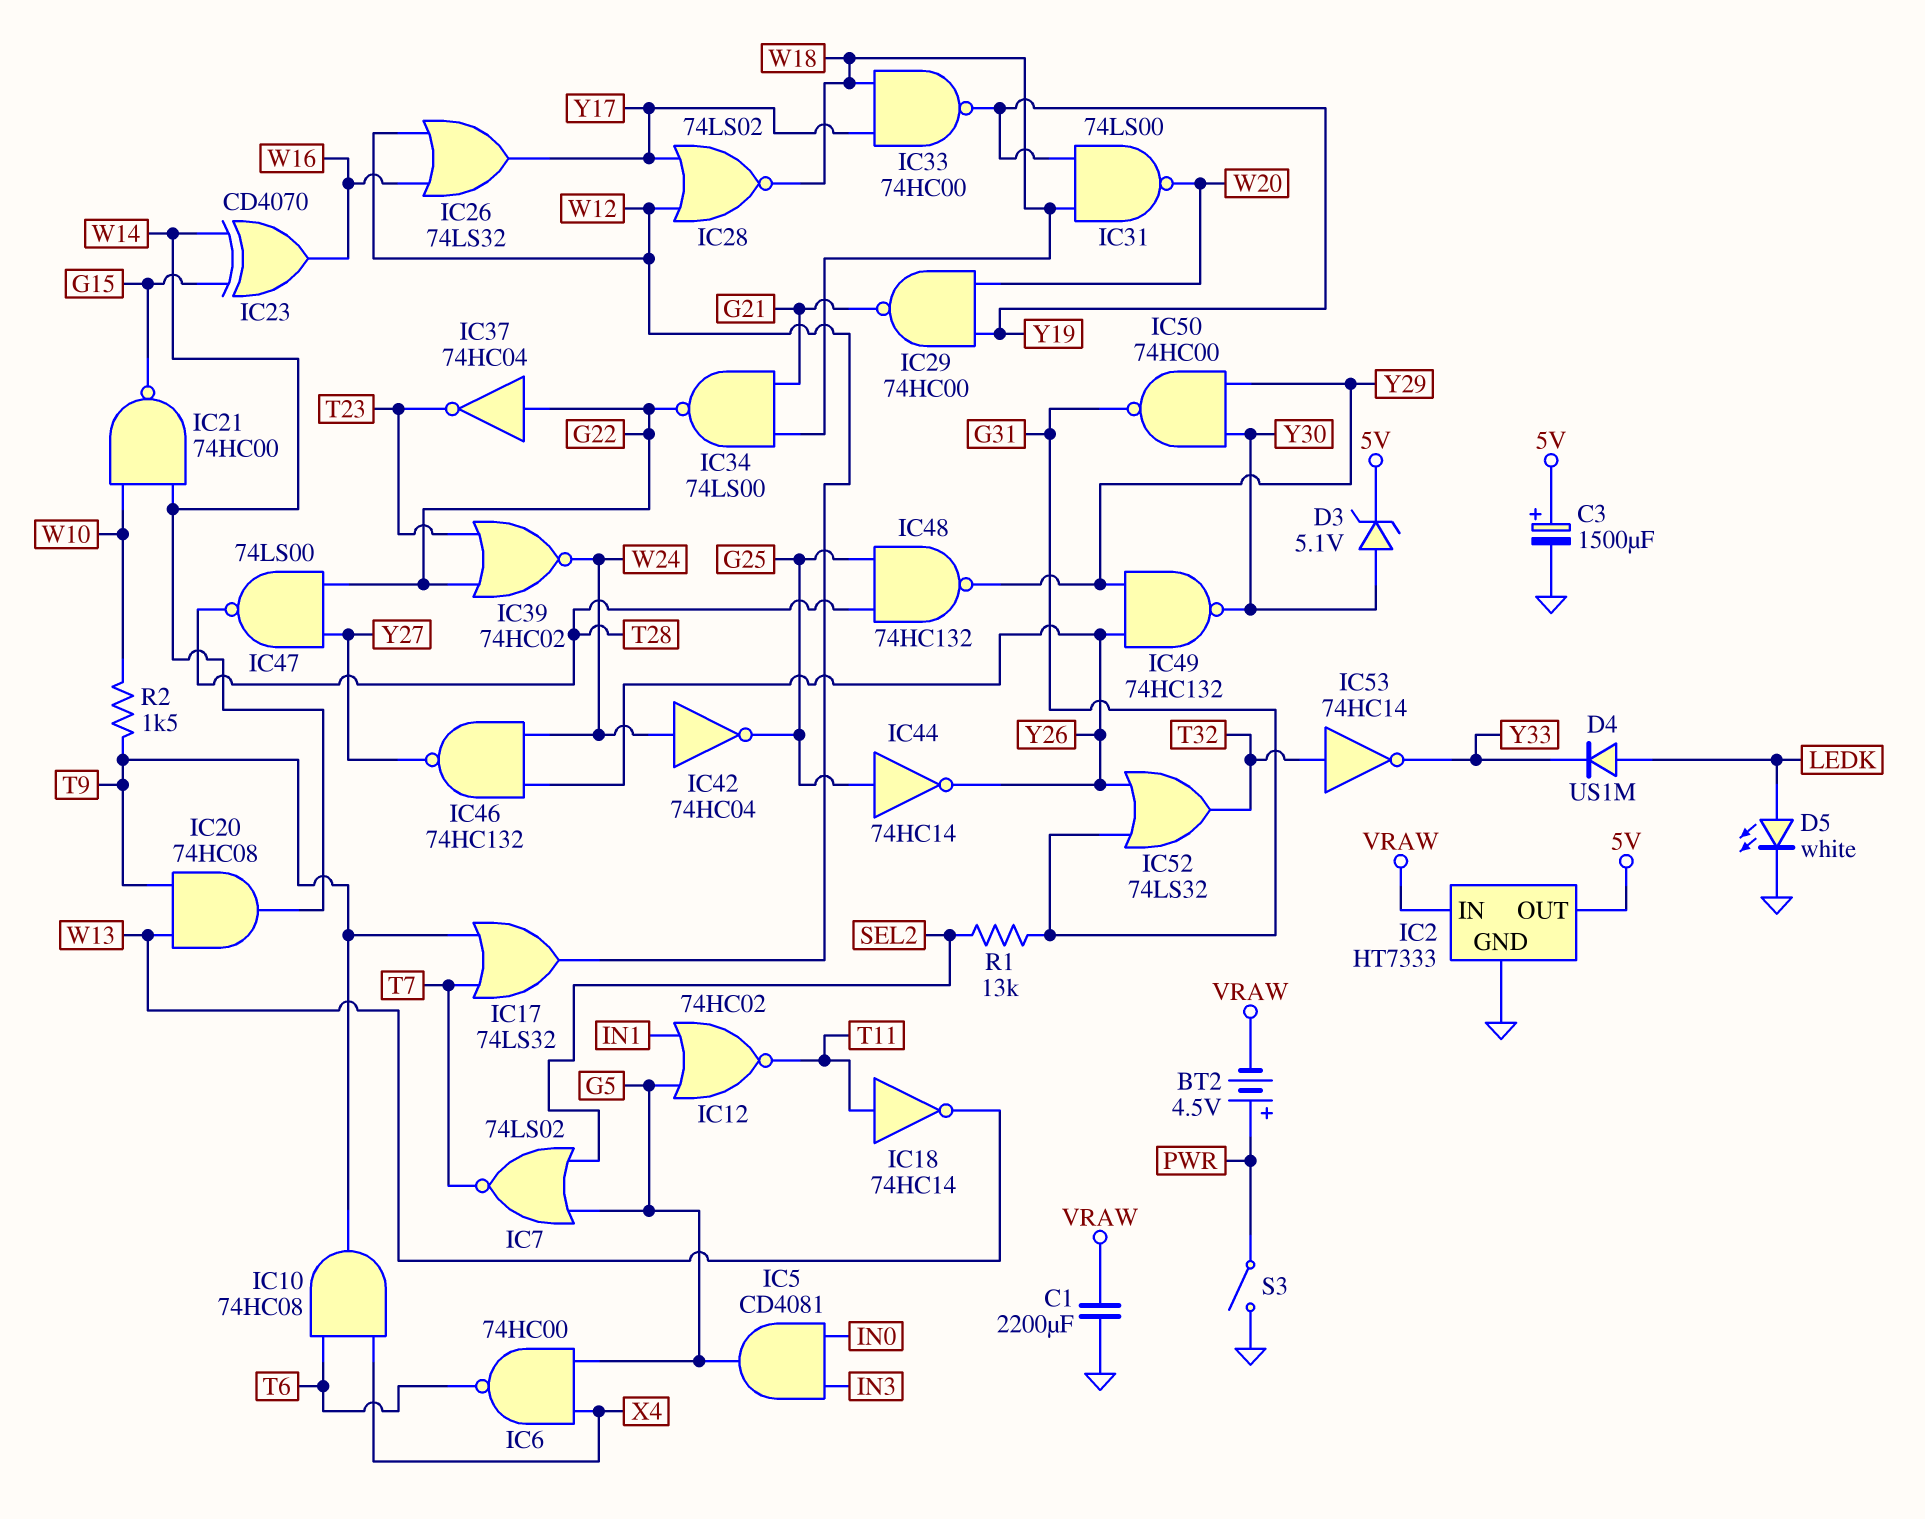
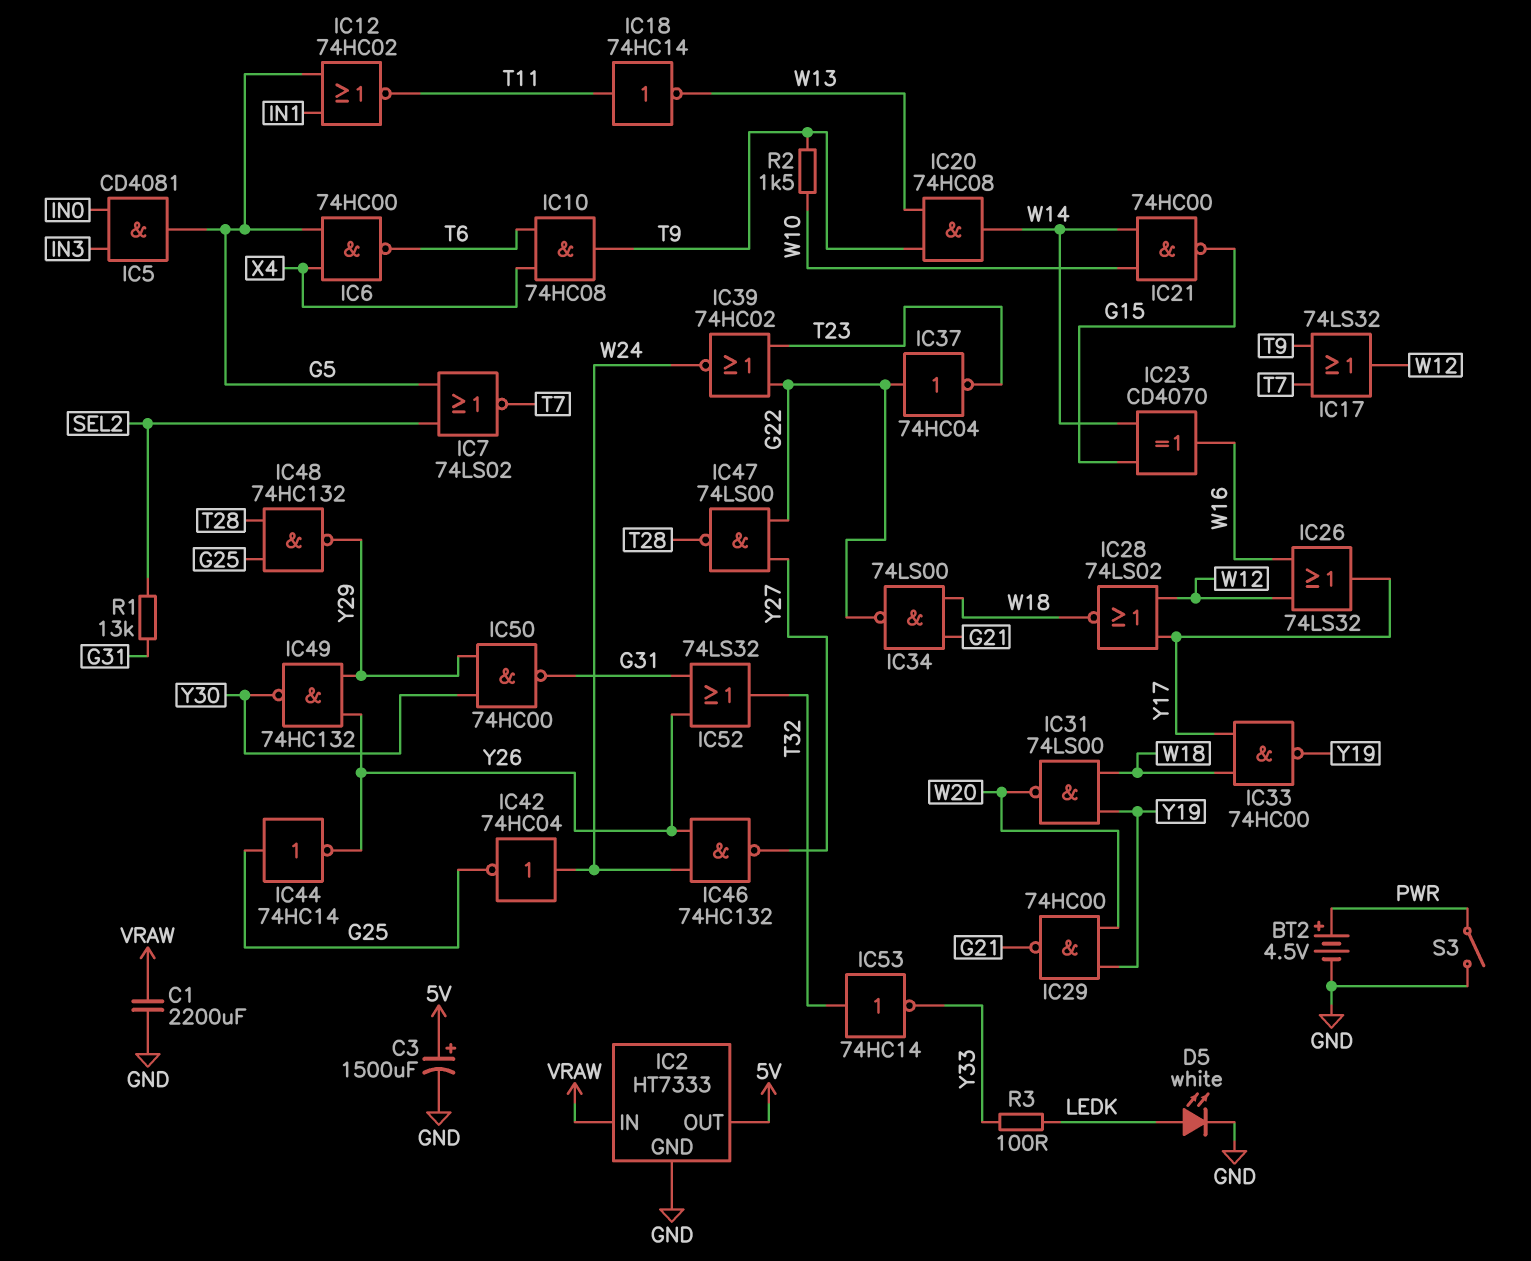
BT2: 4.5V (plus PWR, minus VRAW) -> 4.5V (plus PWR, minus GND)
D3: zener 5.1V (A Y30, K 5V) -> none
D4: diode US1M (A LEDK, K Y33) -> none
R3: none -> 100 (LEDK, Y33)

